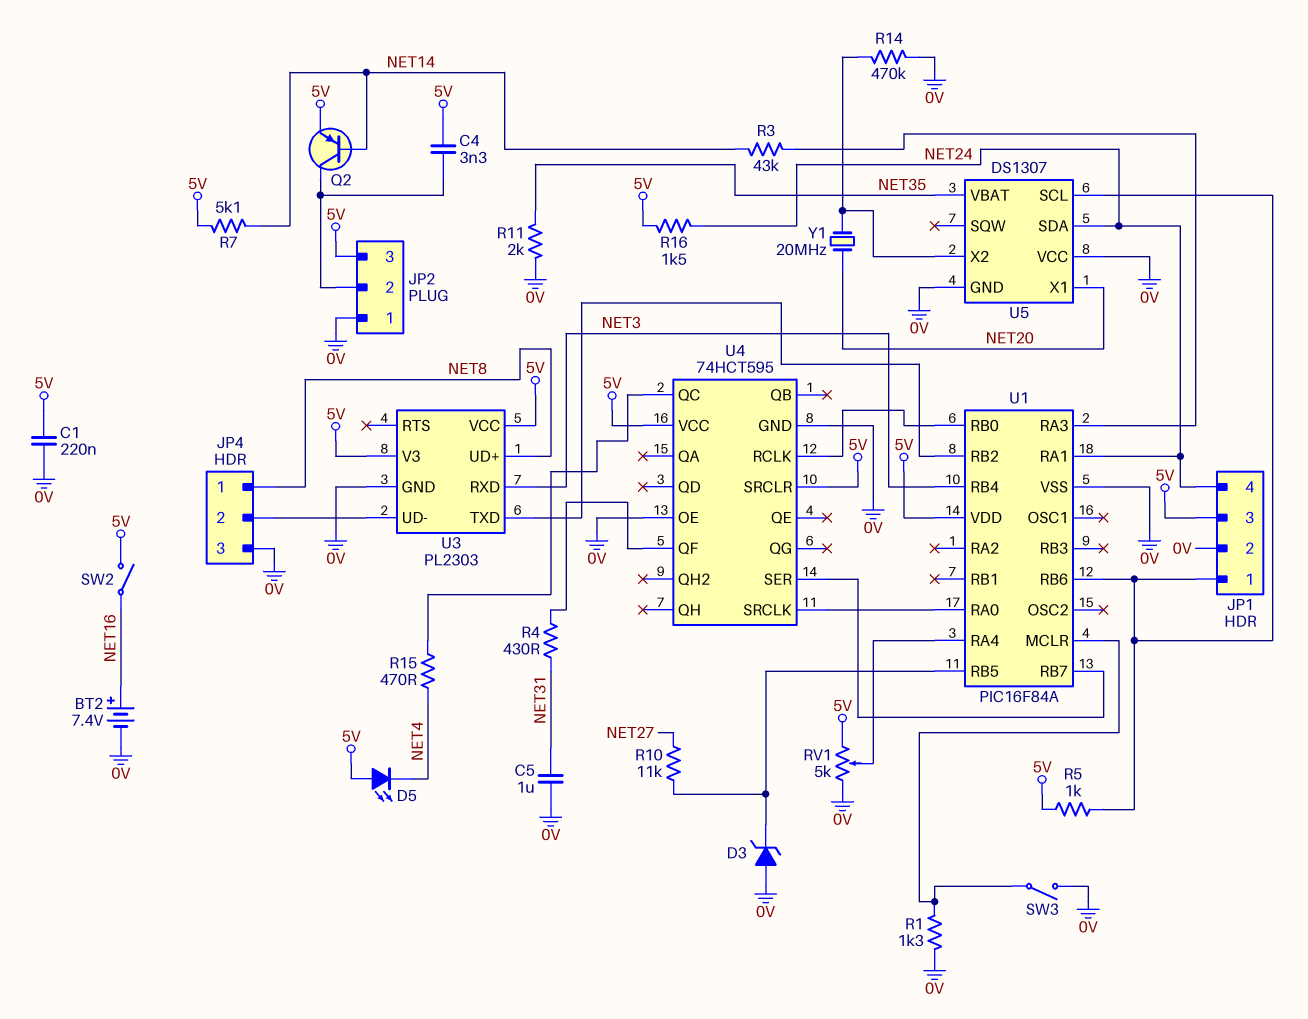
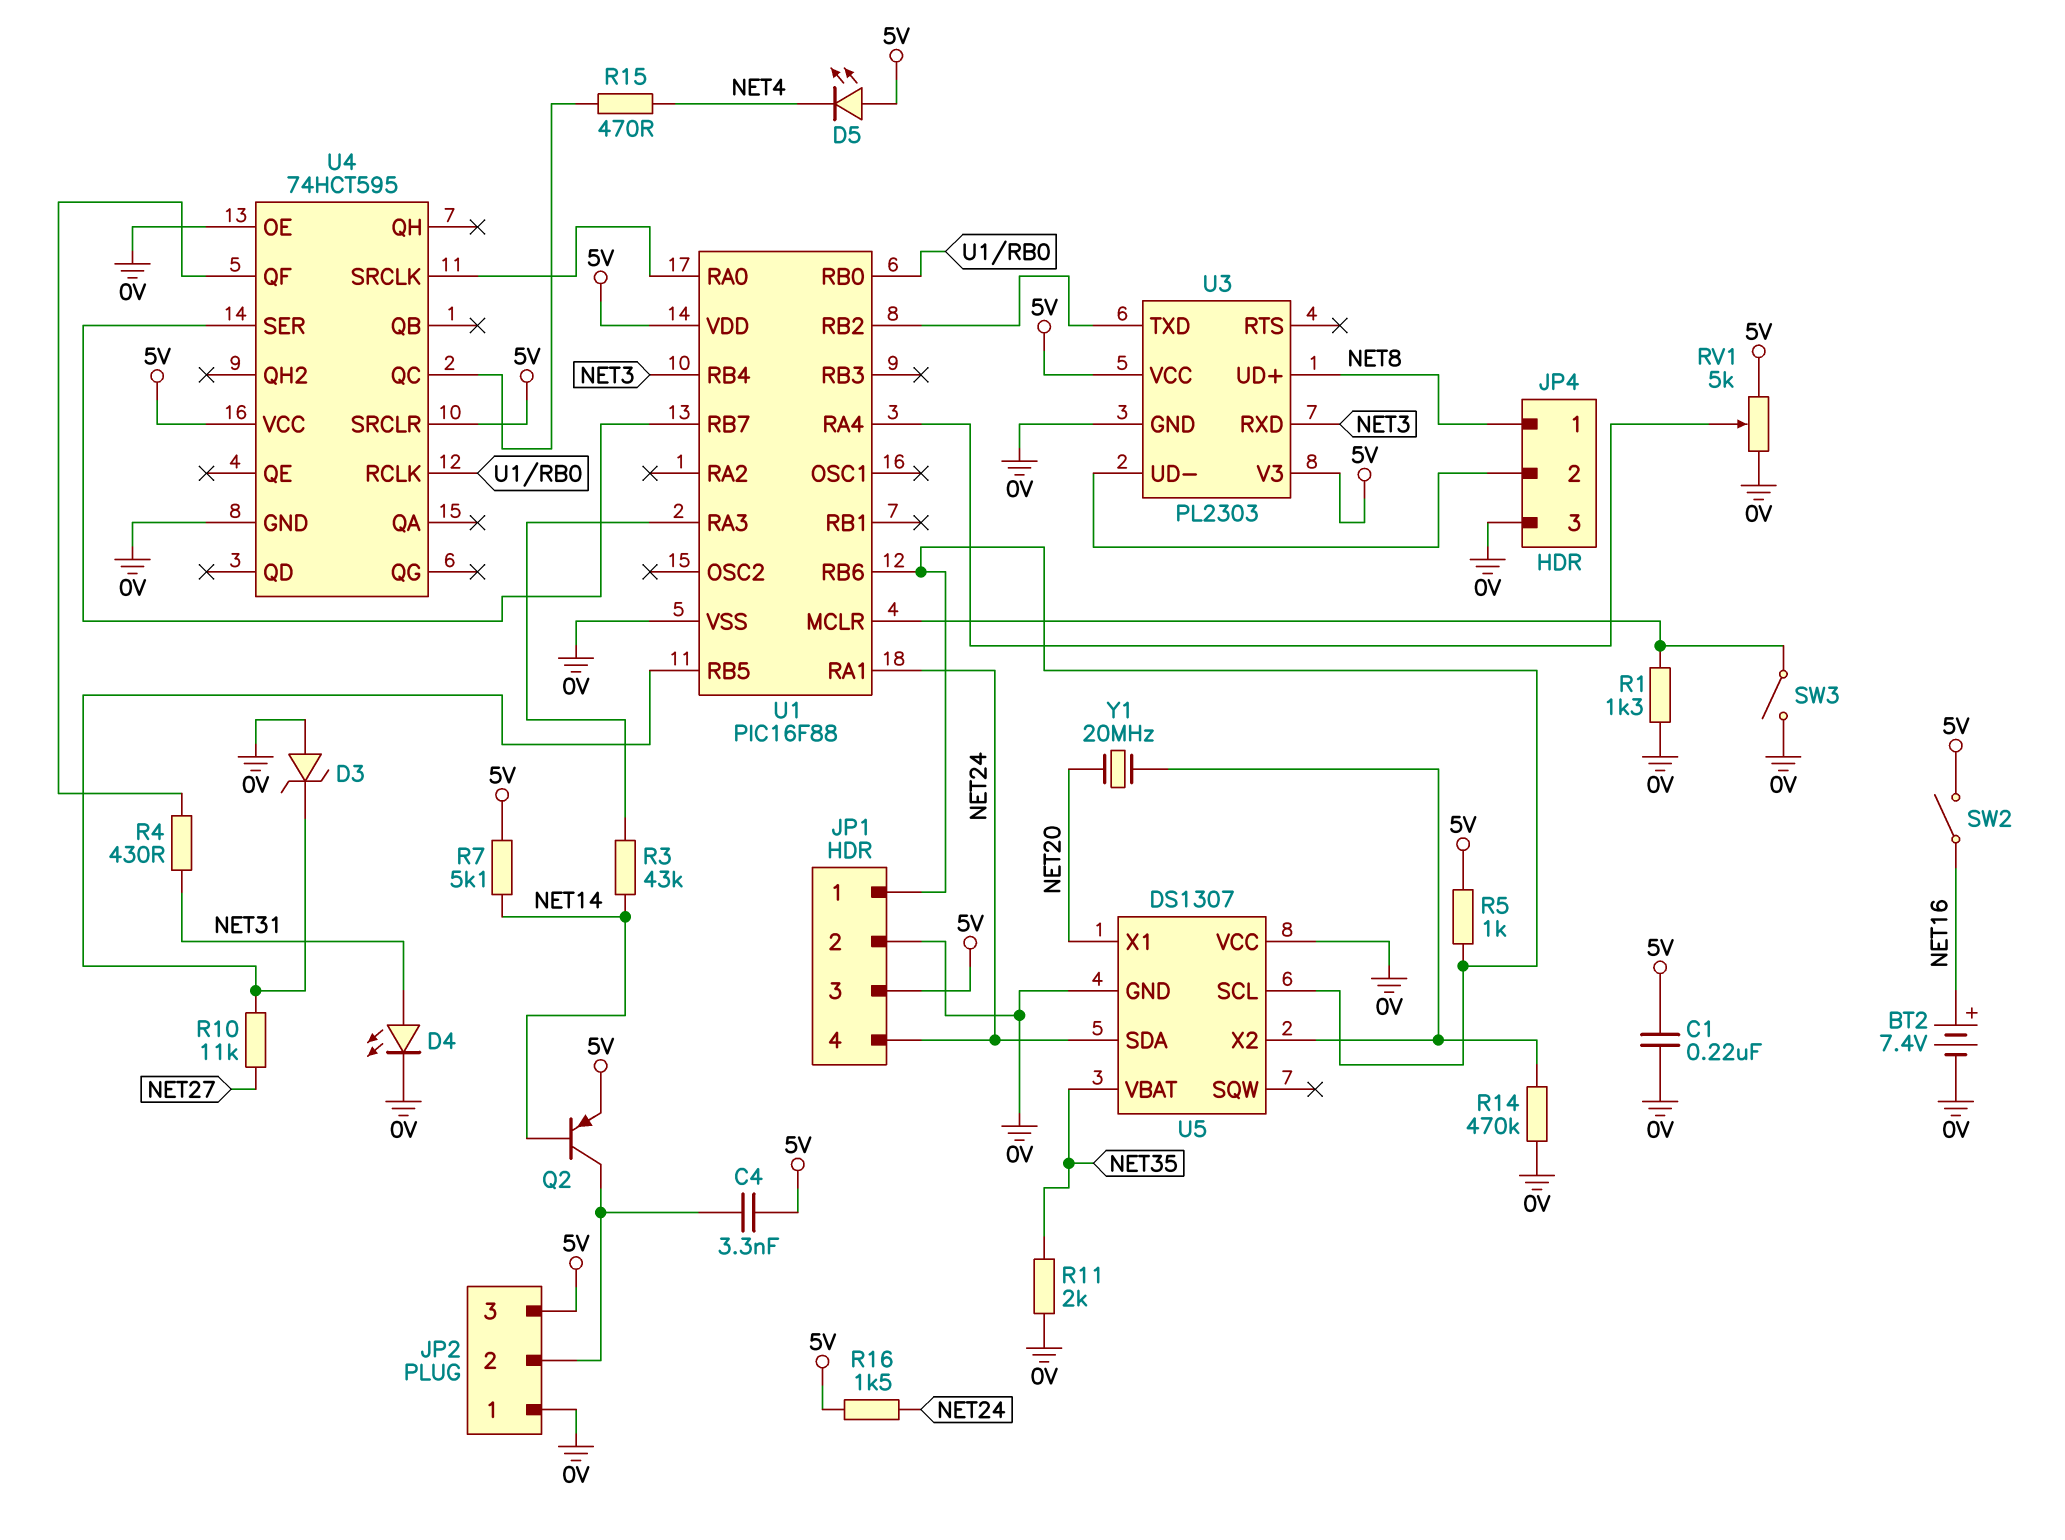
C5: 1uF (0V, NET31) -> none
D4: none -> LED (A NET31, K 0V)
U1: PIC16F84A -> PIC16F88

